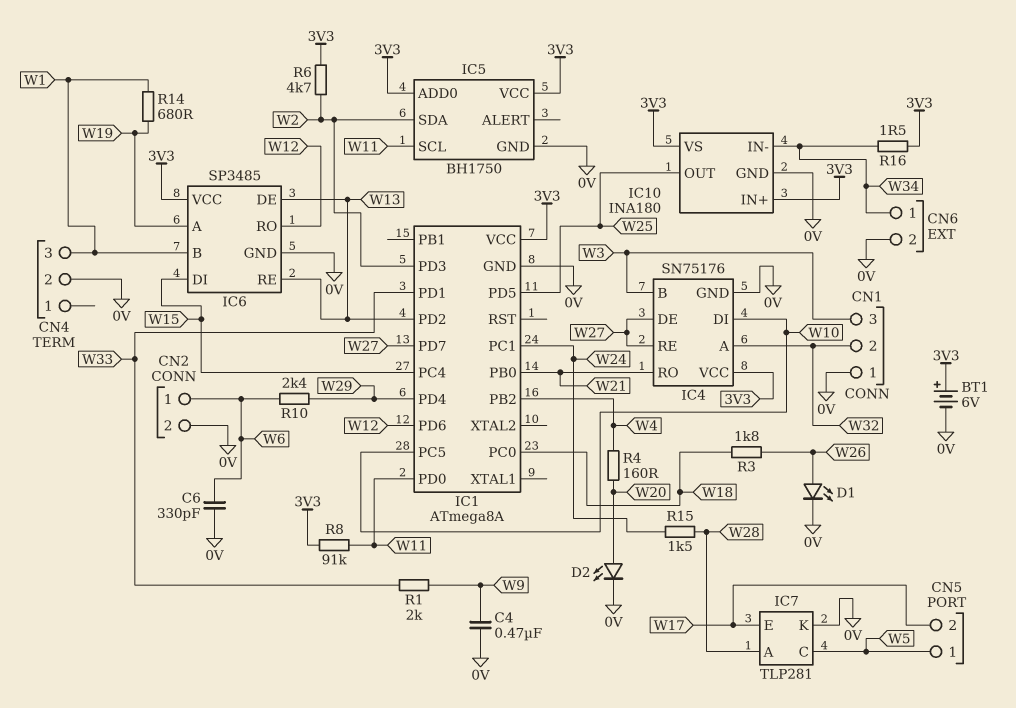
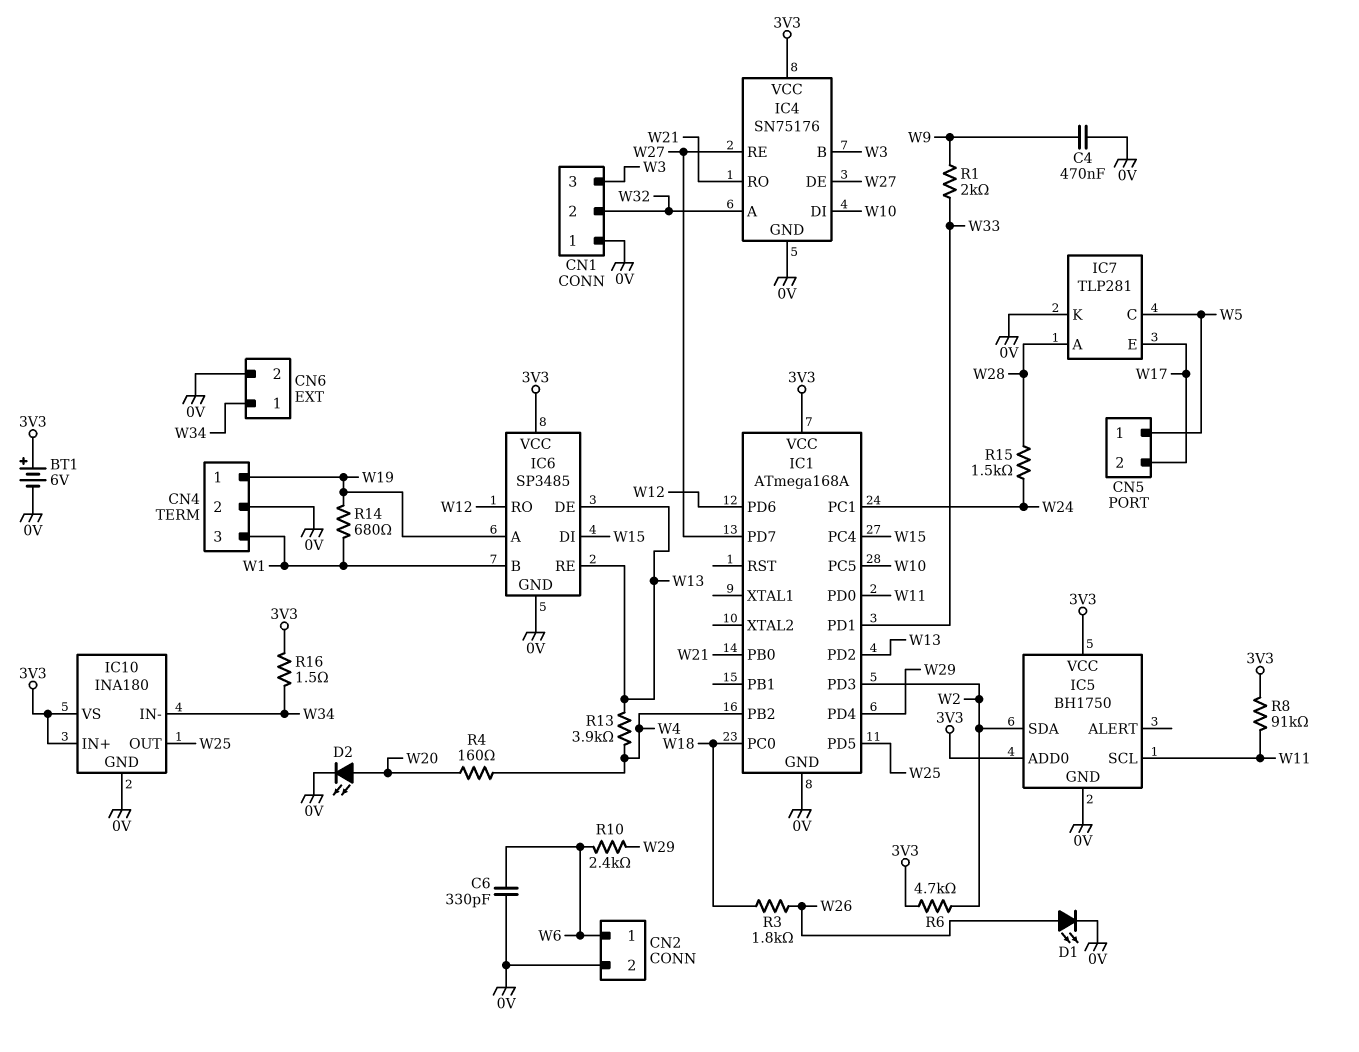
CN4 pin 1: none -> W19
IC1: ATmega8A -> ATmega168A
R13: none -> 3.9k (W4, W13)

